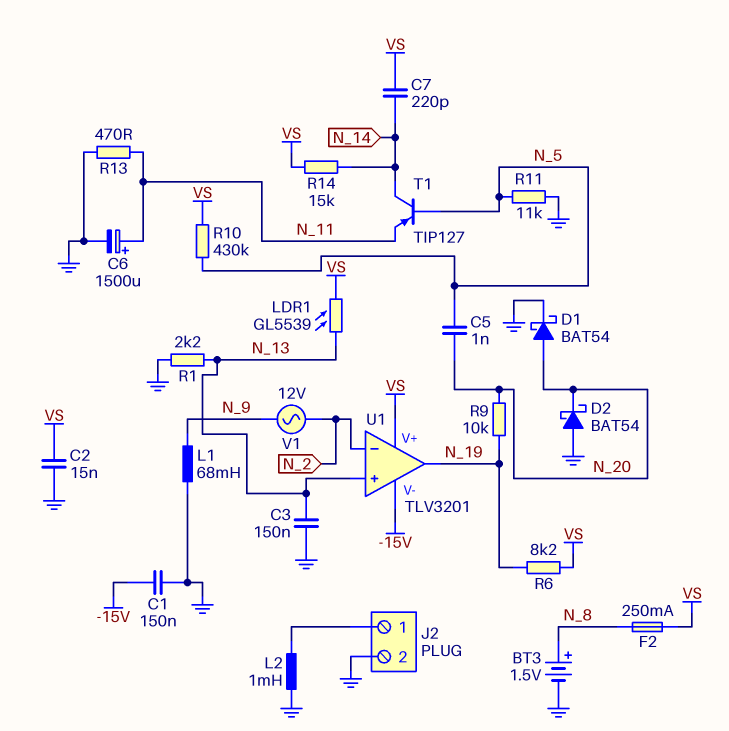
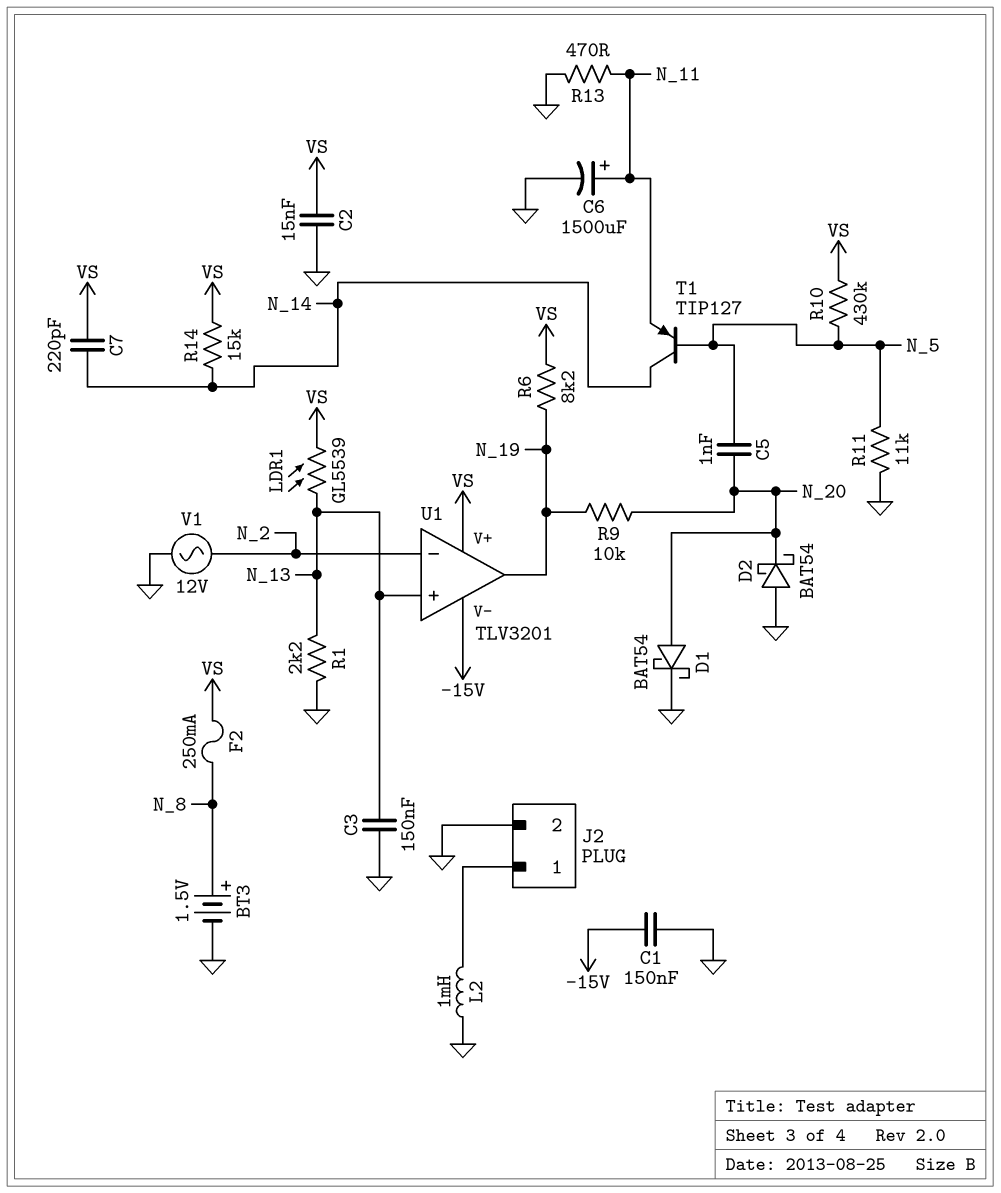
L1: 68mH (GND, N_9) -> none
V1: AC 12V (N_2, N_9) -> AC 12V (GND, N_2)

